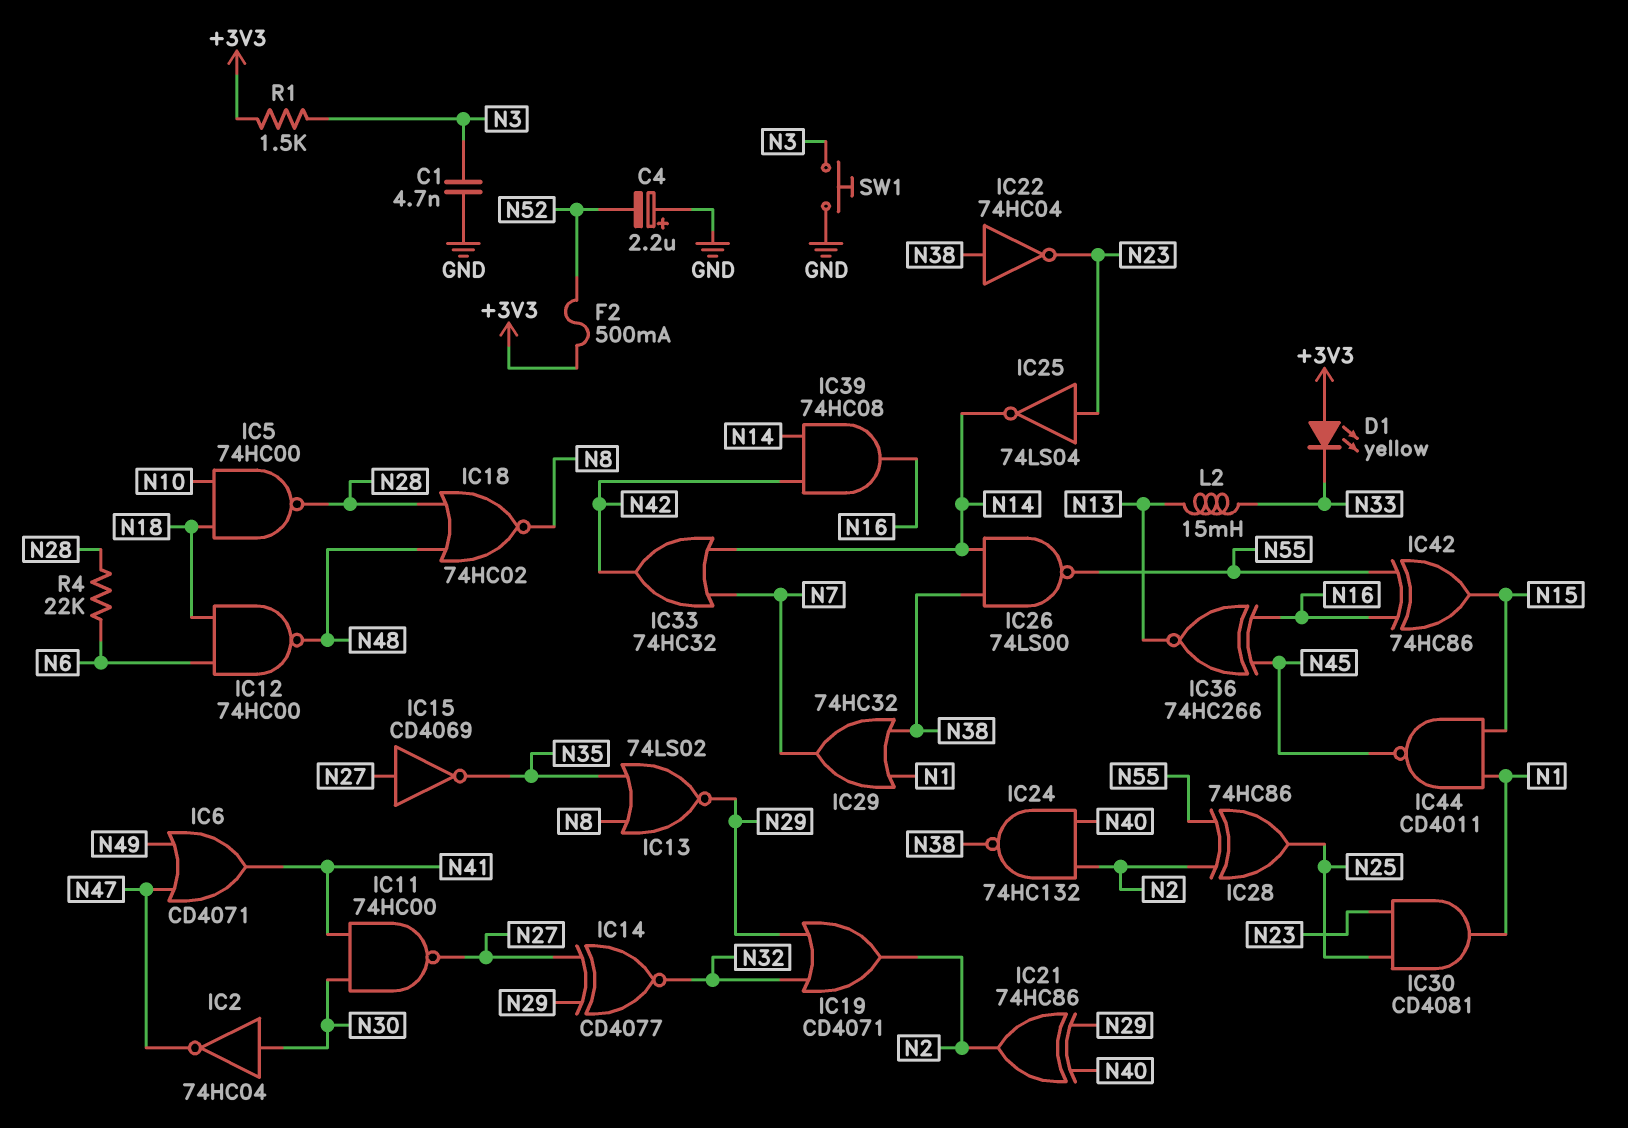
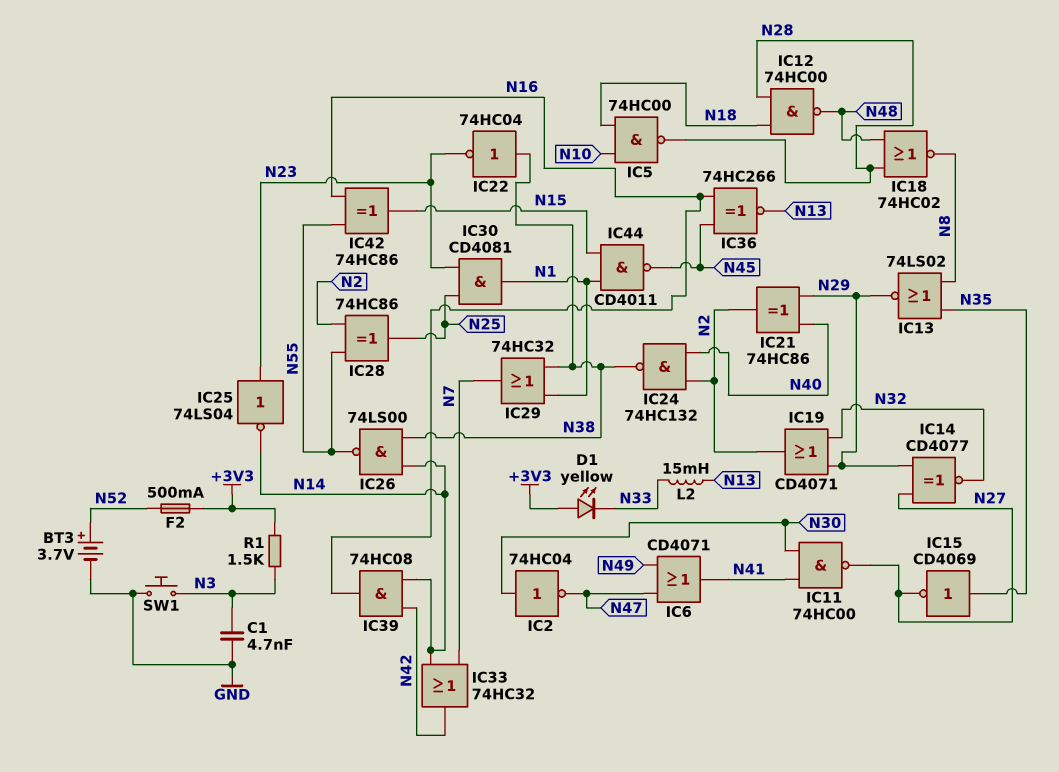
BT3: none -> 3.7V (plus N52, minus GND)
C4: 2.2uF (plus GND, minus N52) -> none
IC12: NAND 74HC00 (in N6, in N18, out N48) -> NAND 74HC00 (in N18, in N28, out N48)
IC15: NOT CD4069 (in N27, out N35) -> NOT CD4069 (in N35, out N27)
R4: 22k (N6, N28) -> none

